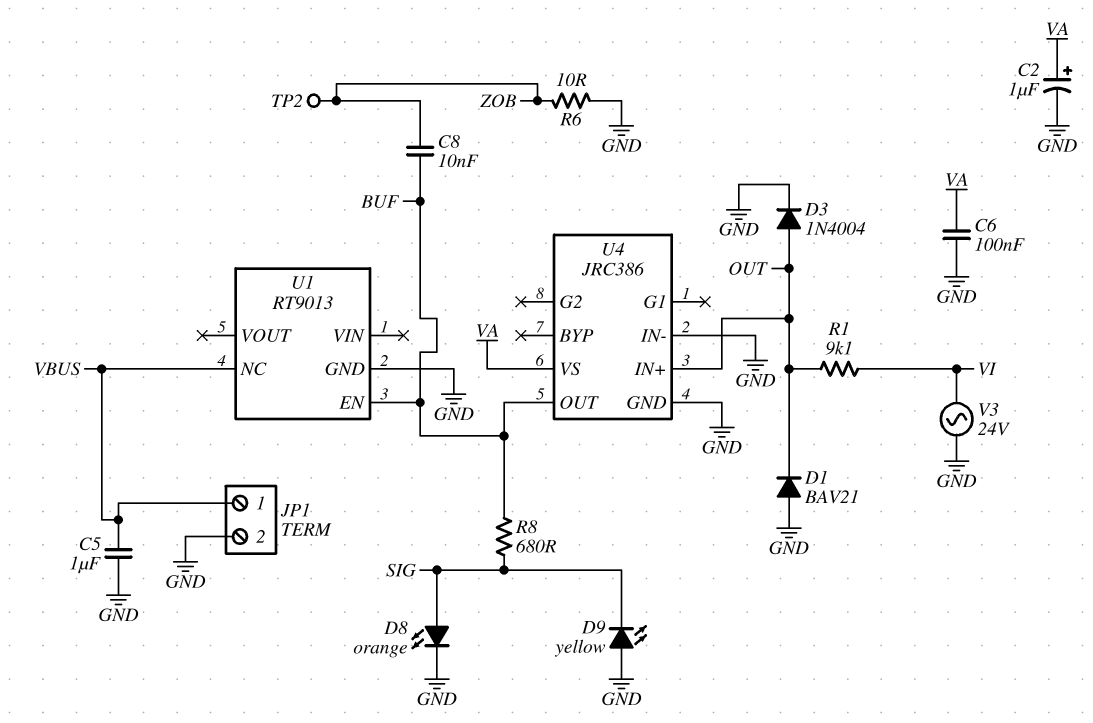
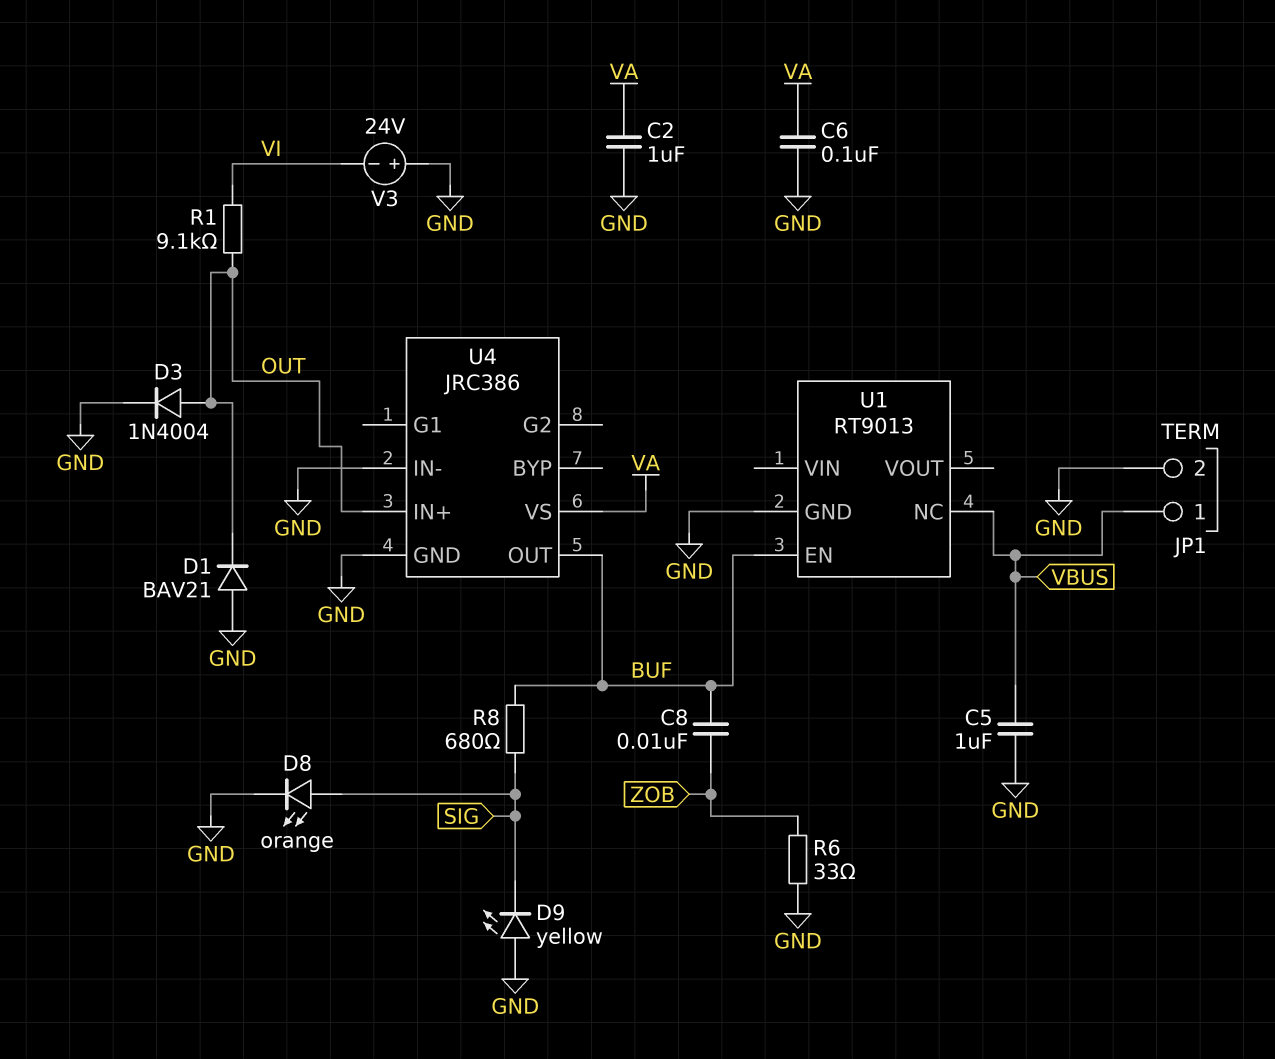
C2: 1uF (plus VA, minus GND) -> 1uF (GND, VA)
R6: 10 (GND, ZOB) -> 33 (GND, ZOB)
TP2: test point (ZOB) -> none
V3: AC 24V (GND, VI) -> 24V (plus GND, minus VI)

